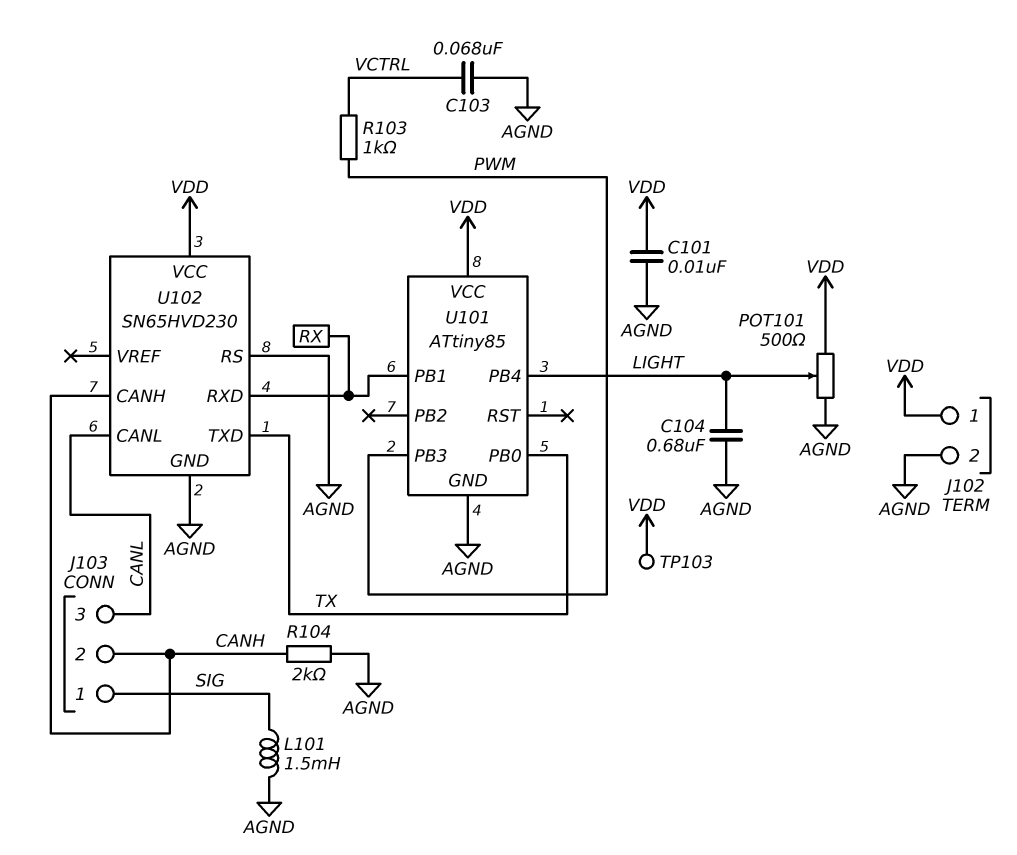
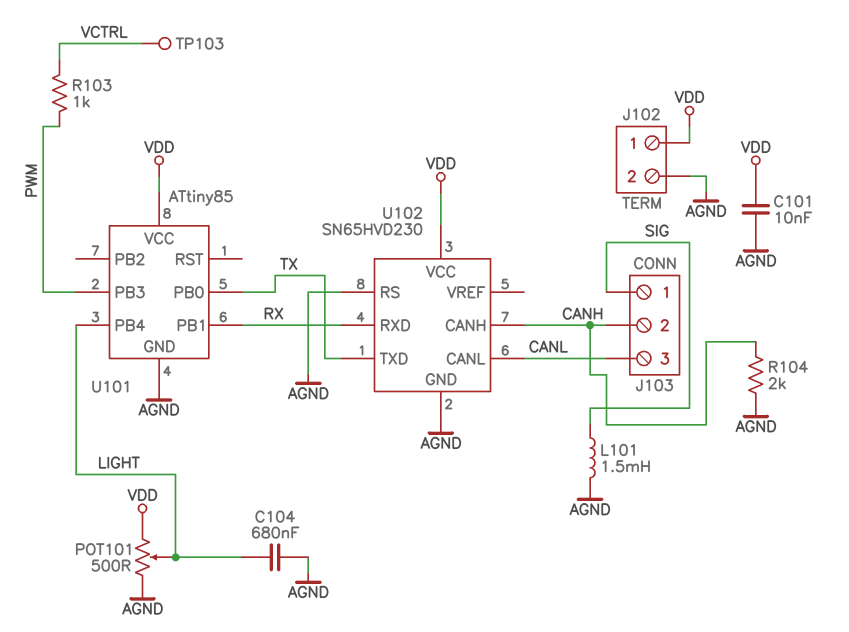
C103: 68nF (AGND, VCTRL) -> none
TP103: test point (VDD) -> test point (VCTRL)

